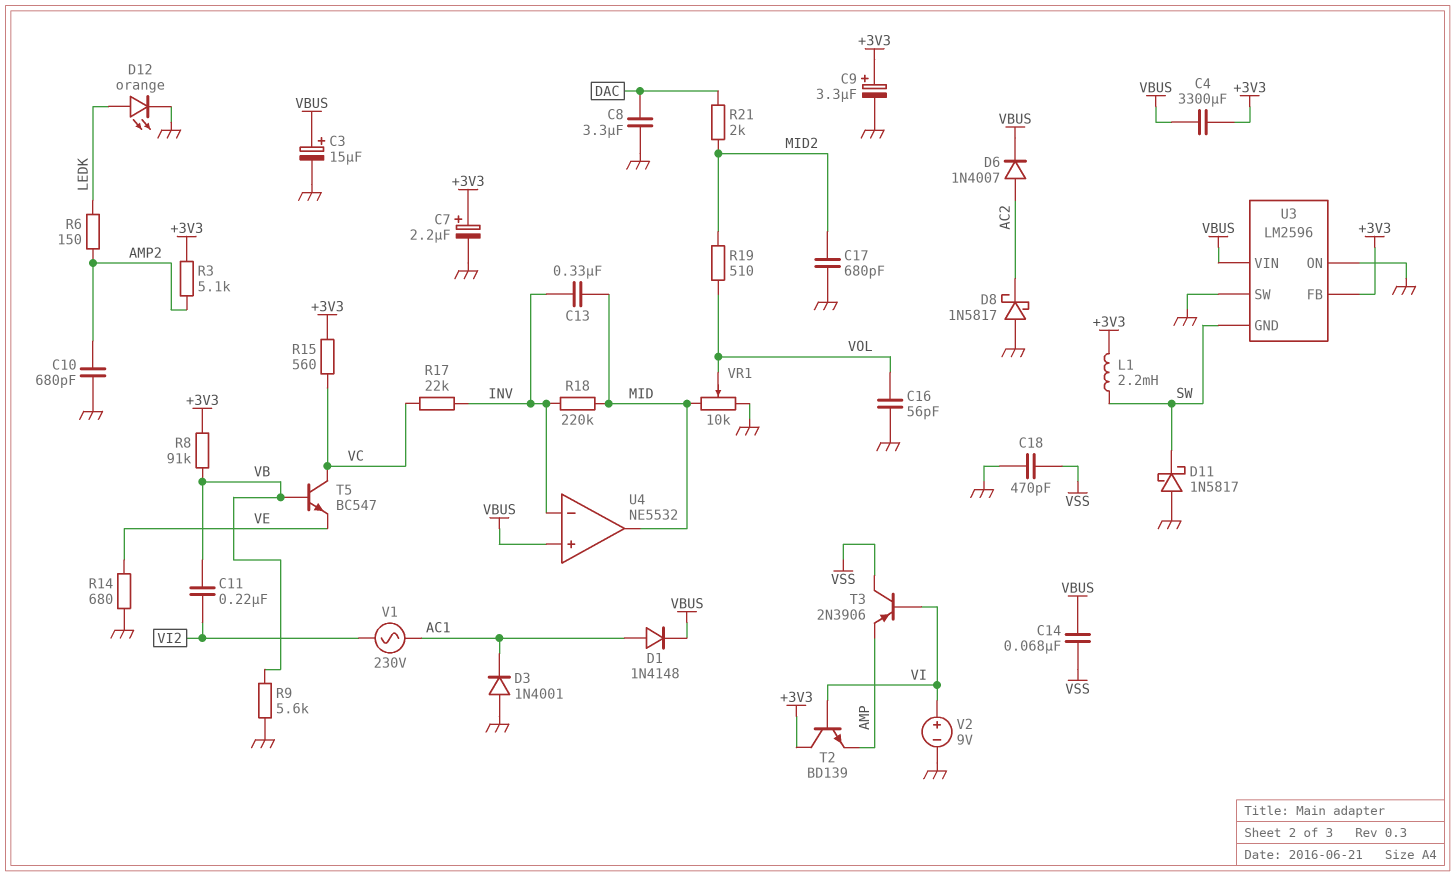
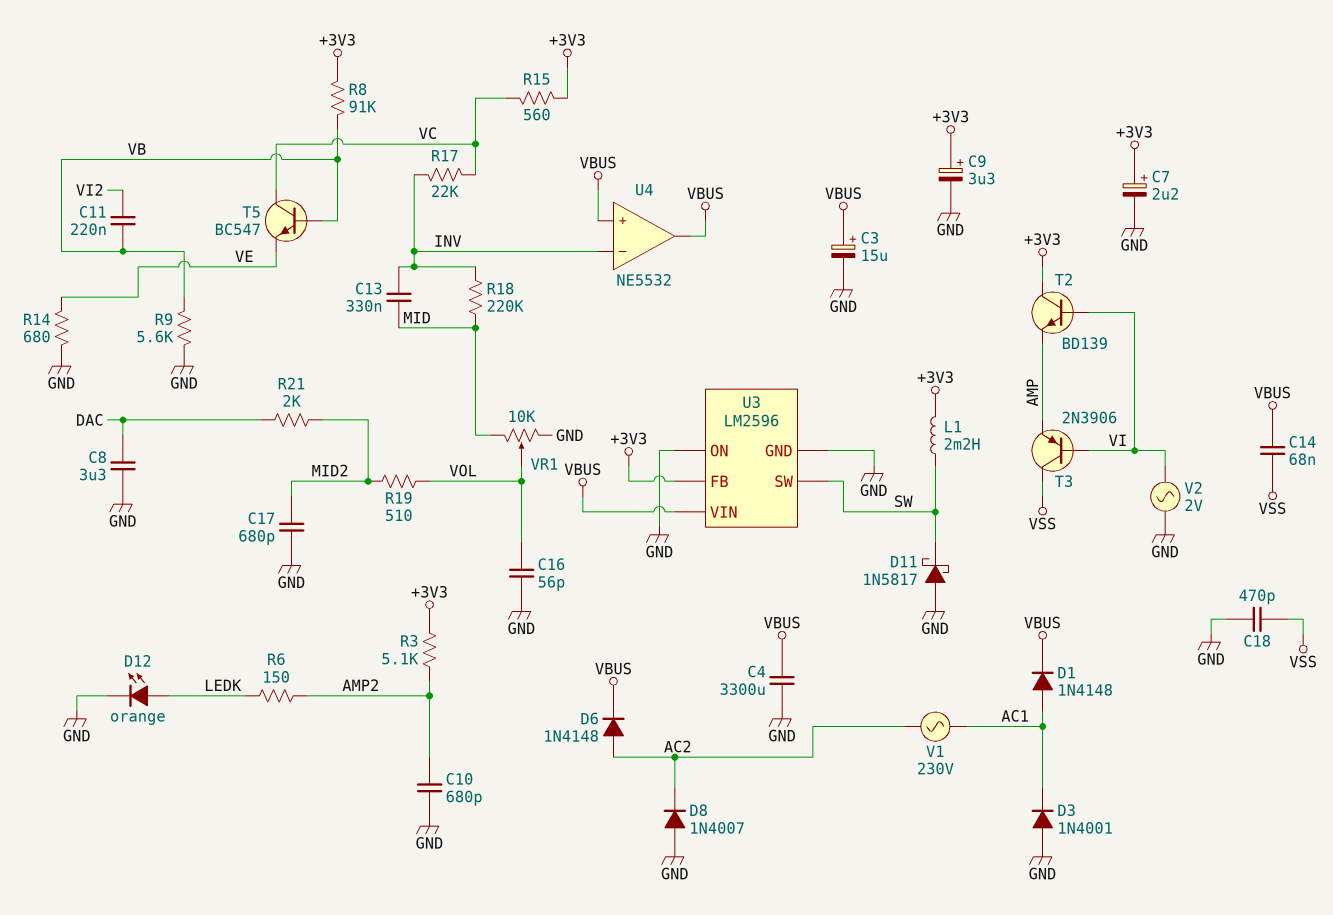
C4: 3300uF (+3V3, VBUS) -> 3300uF (GND, VBUS)
D6: diode 1N4007 (A AC2, K VBUS) -> diode 1N4148 (A AC2, K VBUS)
D8: schottky 1N5817 (A GND, K AC2) -> diode 1N4007 (A GND, K AC2)
U3 pin GND: SW -> GND
U3 pin SW: GND -> SW
U4 pin out: MID -> VBUS
V1: AC 230V (AC1, VI2) -> AC 230V (AC1, AC2)
V2: 9V (plus VI, minus GND) -> AC 2V (GND, VI)

